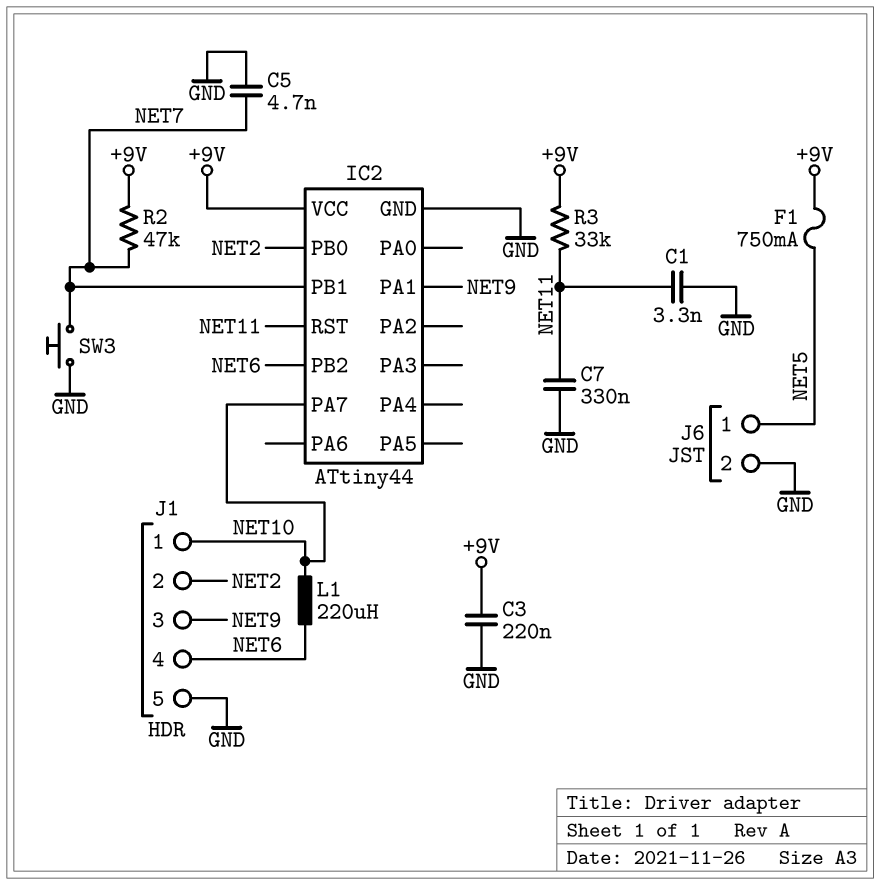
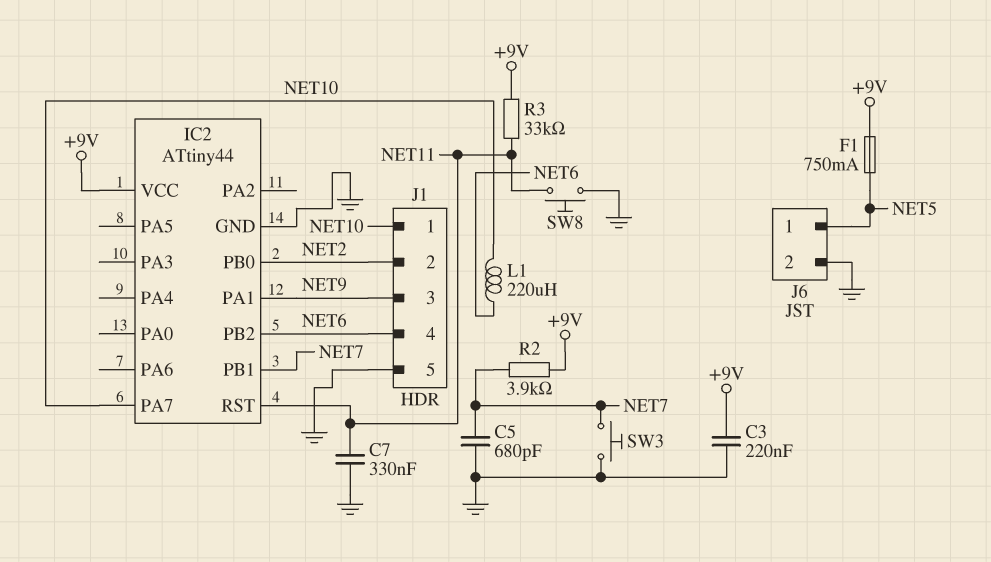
C1: 3.3nF (GND, NET11) -> none
C5: 4.7nF (GND, NET7) -> 680pF (GND, NET7)
R2: 47k (+9V, NET7) -> 3.9k (+9V, NET7)
SW8: none -> button (GND, NET11)

